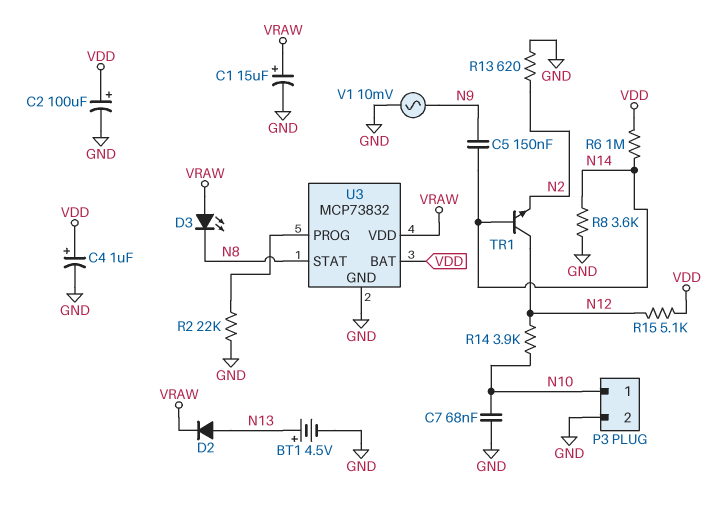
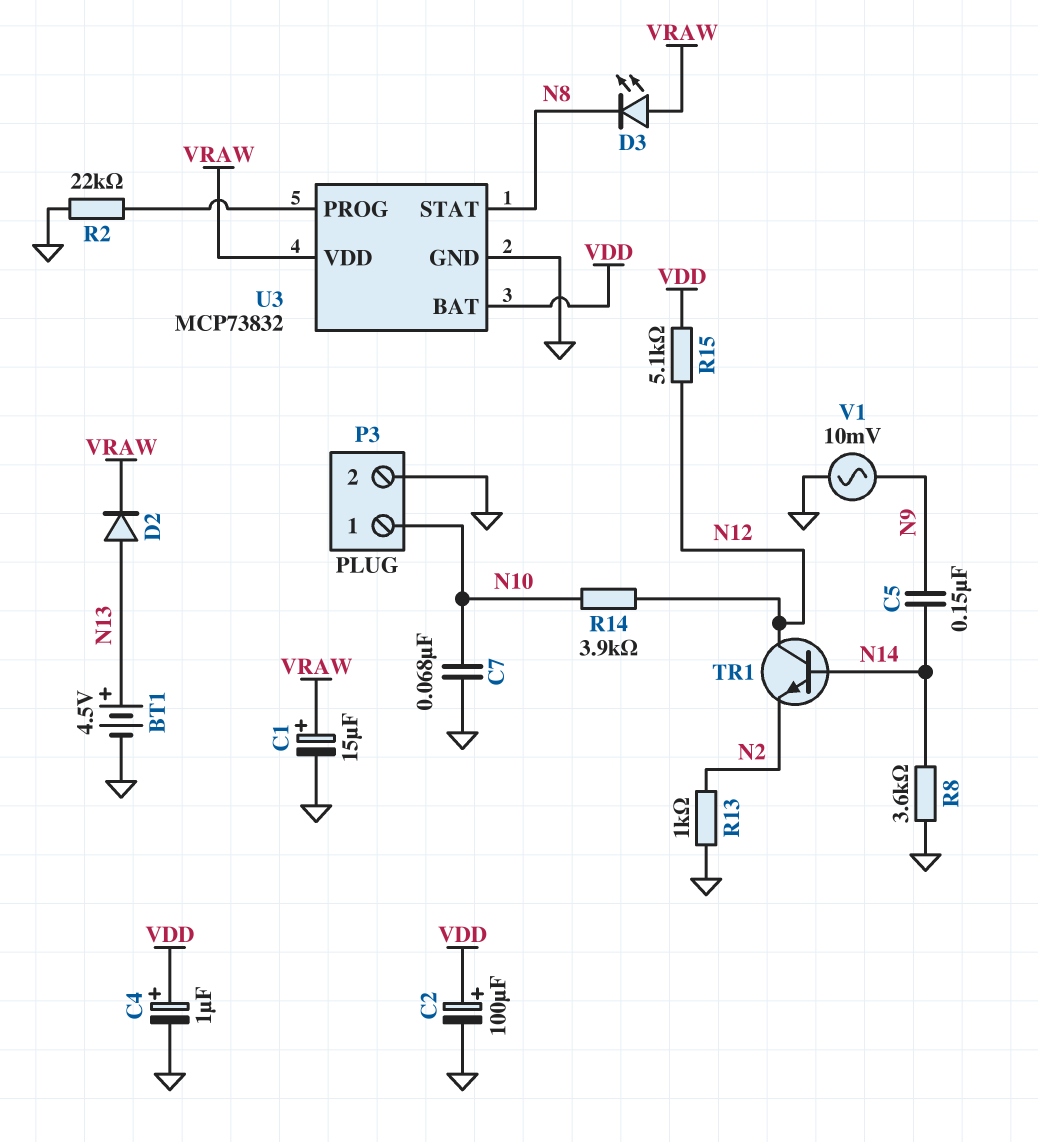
R6: 1M (N14, VDD) -> none
R13: 620 (GND, N2) -> 1k (GND, N2)

